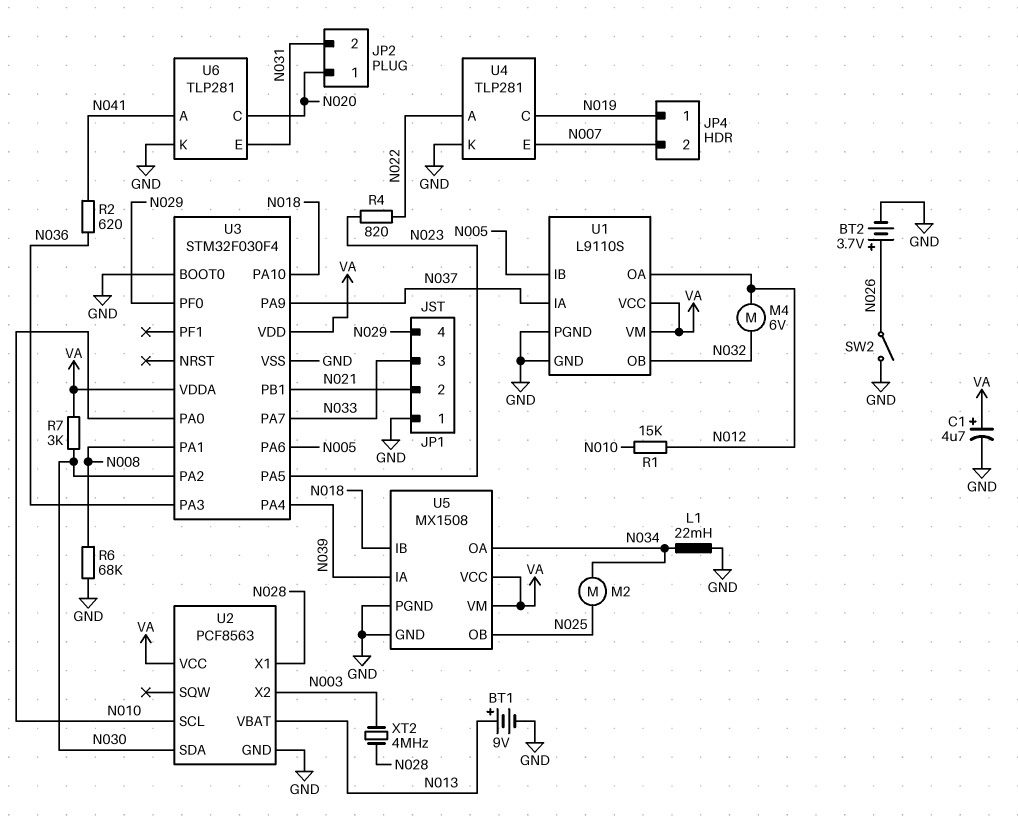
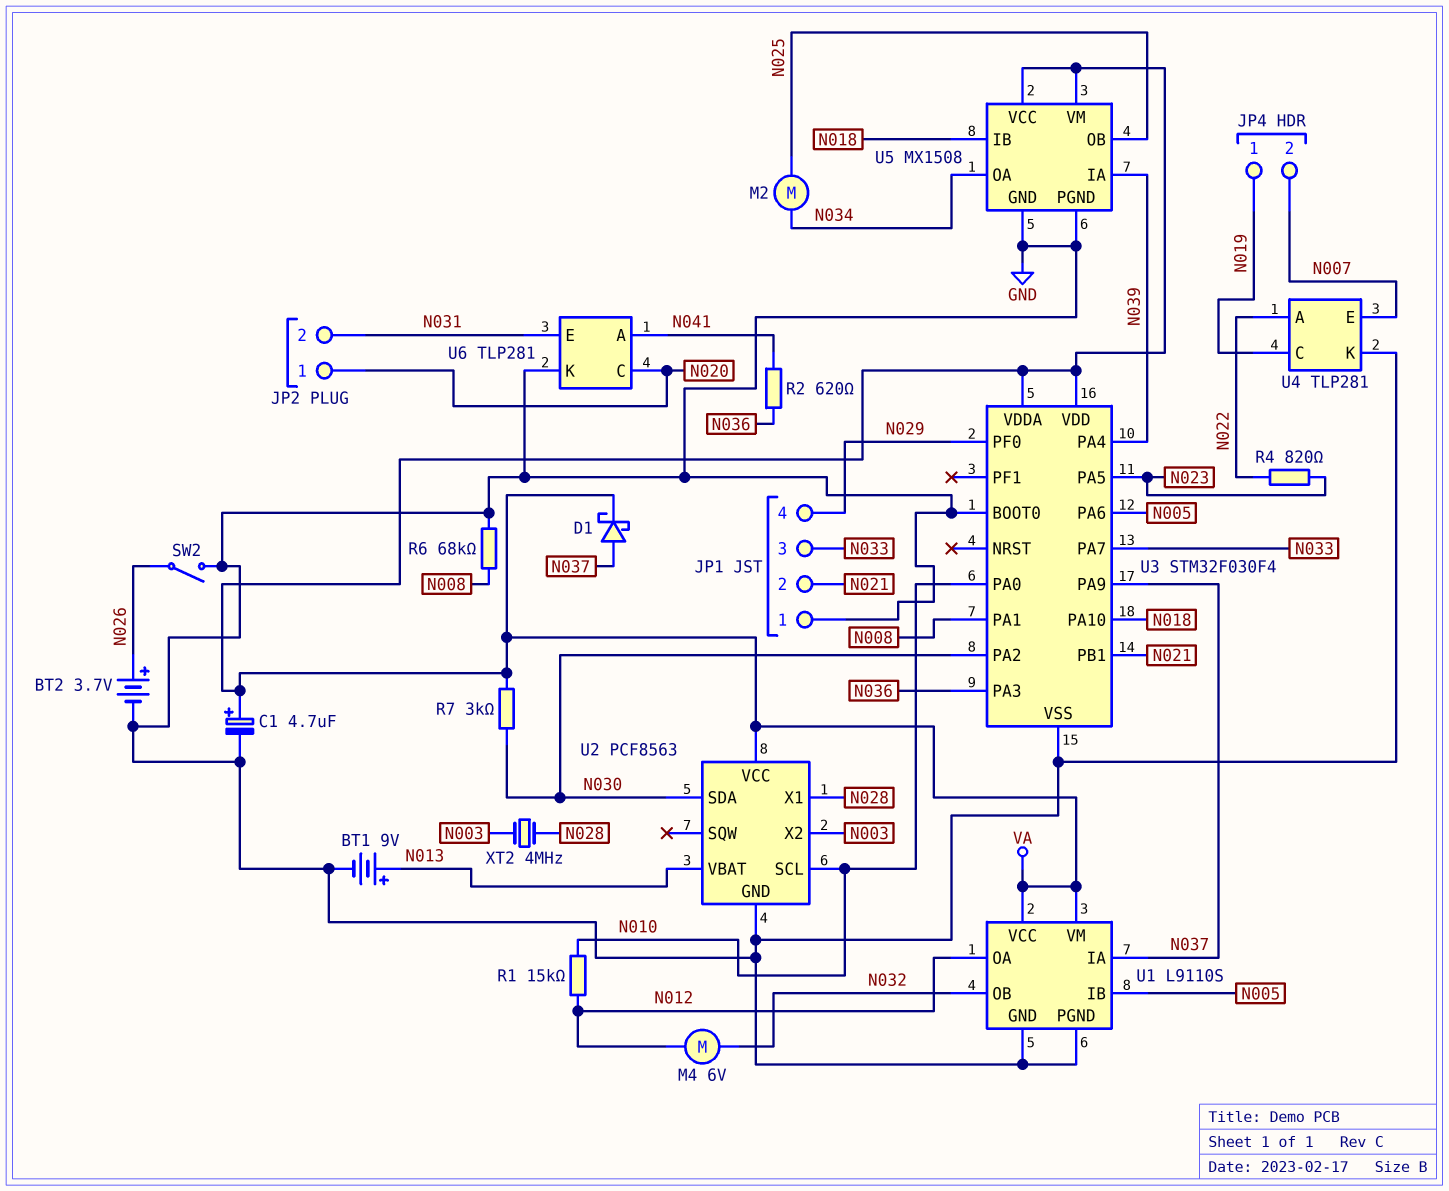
D1: none -> schottky (A N037, K VA)
L1: 22mH (GND, N034) -> none

